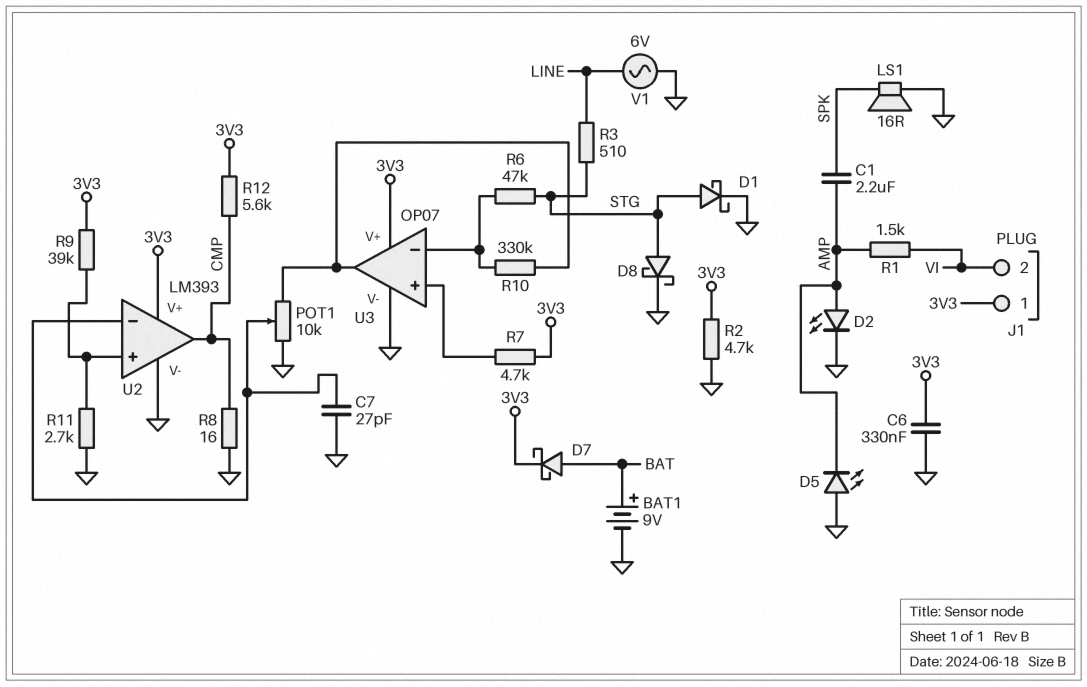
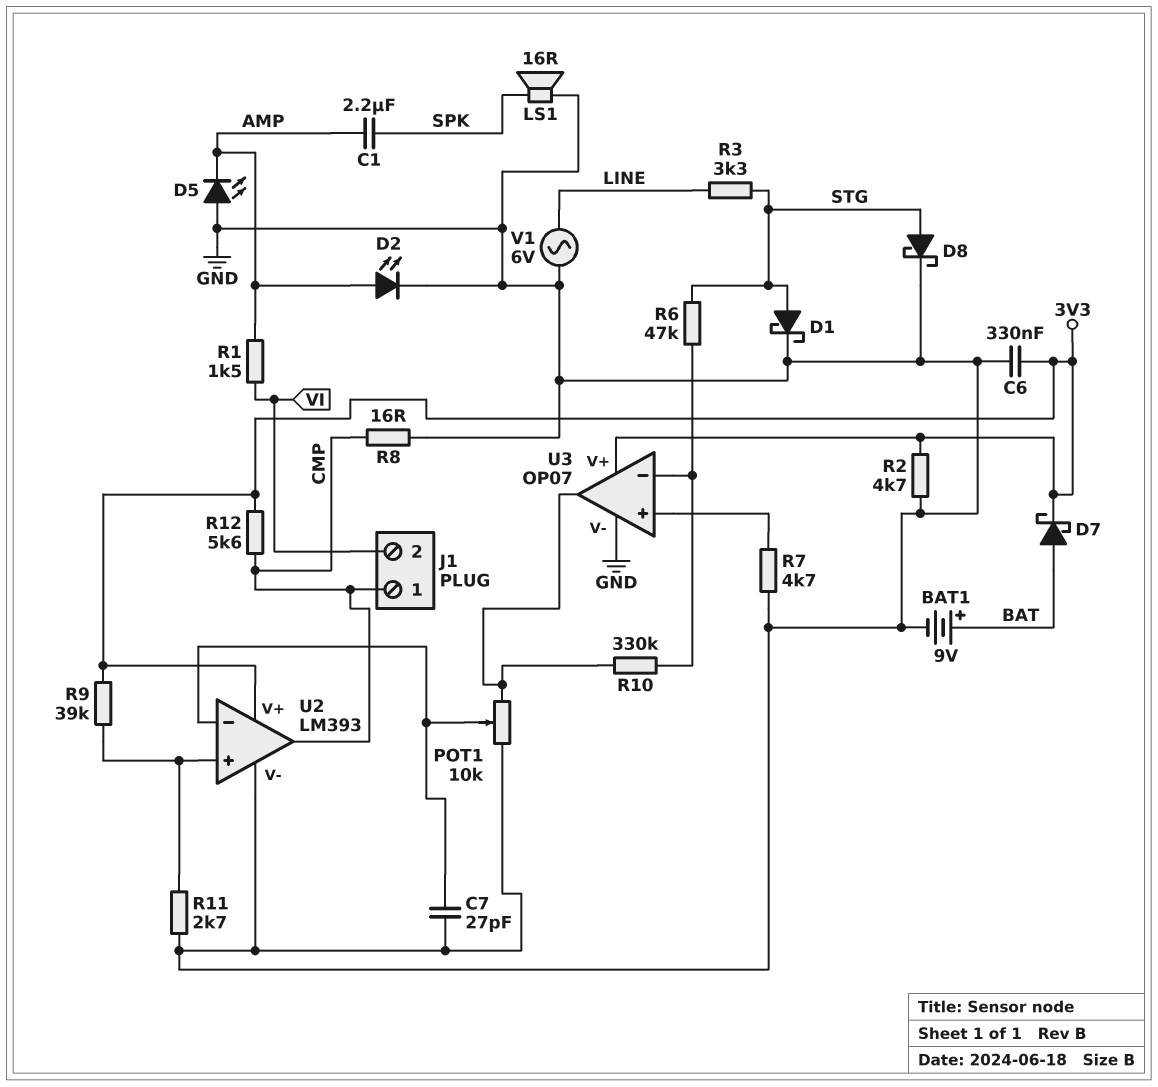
J1 pin 1: 3V3 -> CMP
R3: 510 (LINE, STG) -> 3.3k (LINE, STG)
R7: 4.7k (3V3, U3/in+) -> 4.7k (GND, U3/in+)

